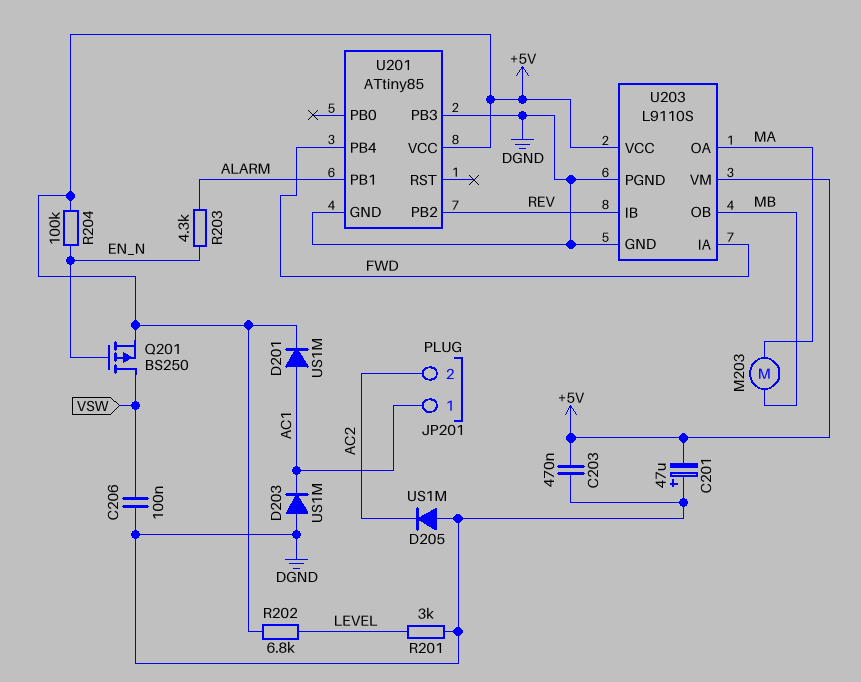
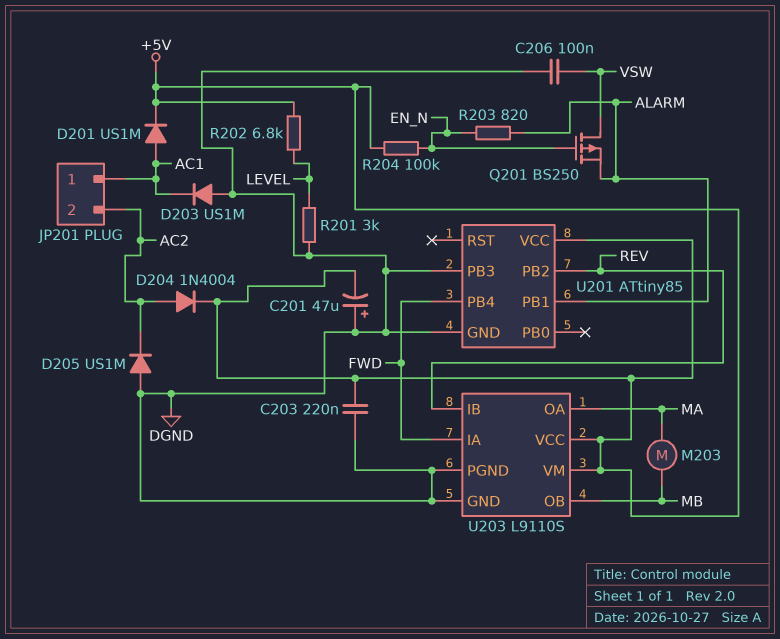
C203: 470nF (+5V, DGND) -> 220nF (+5V, DGND)
D204: none -> diode 1N4004 (A AC2, K +5V)
Q201: PMOS BS250 (G EN_N, D VSW, S +5V) -> PMOS BS250 (G EN_N, D VSW, S ALARM)
R203: 4.3k (ALARM, EN_N) -> 820 (ALARM, EN_N)

